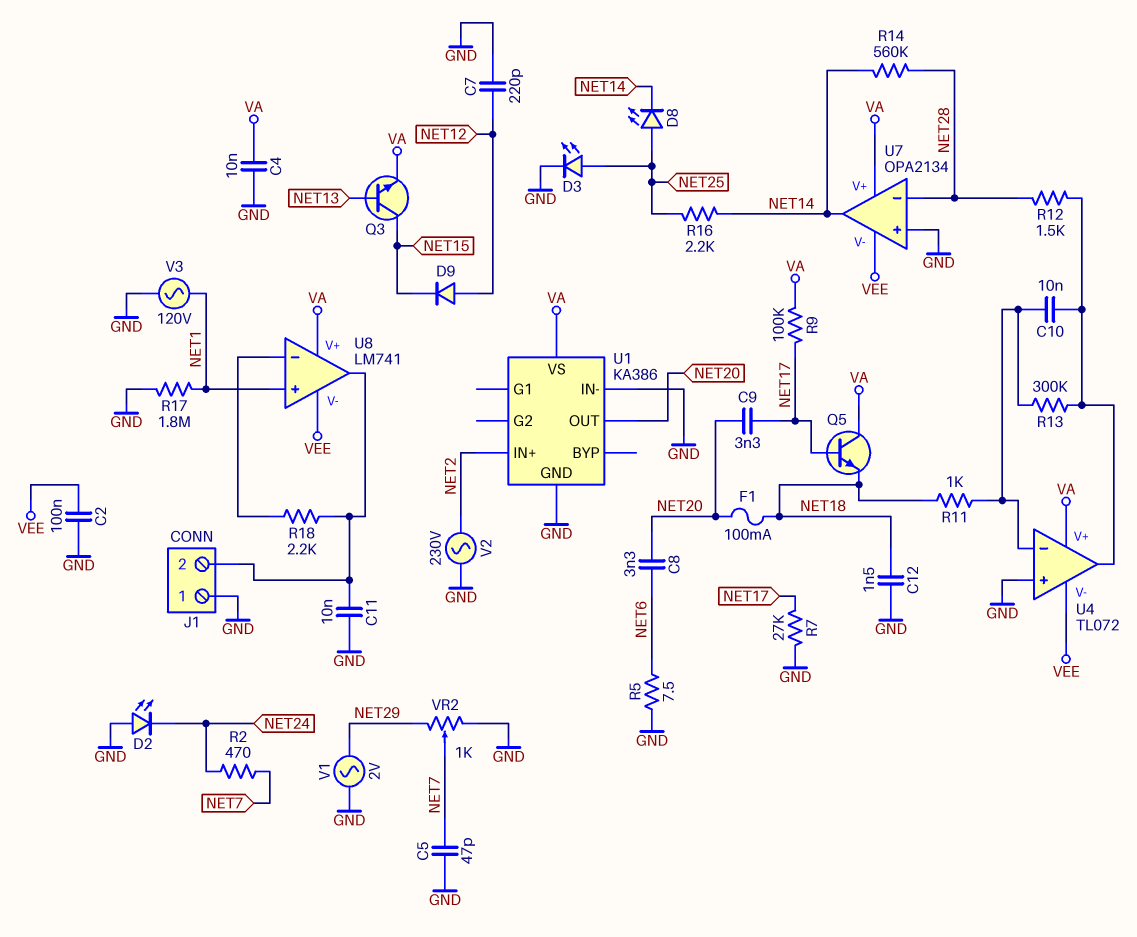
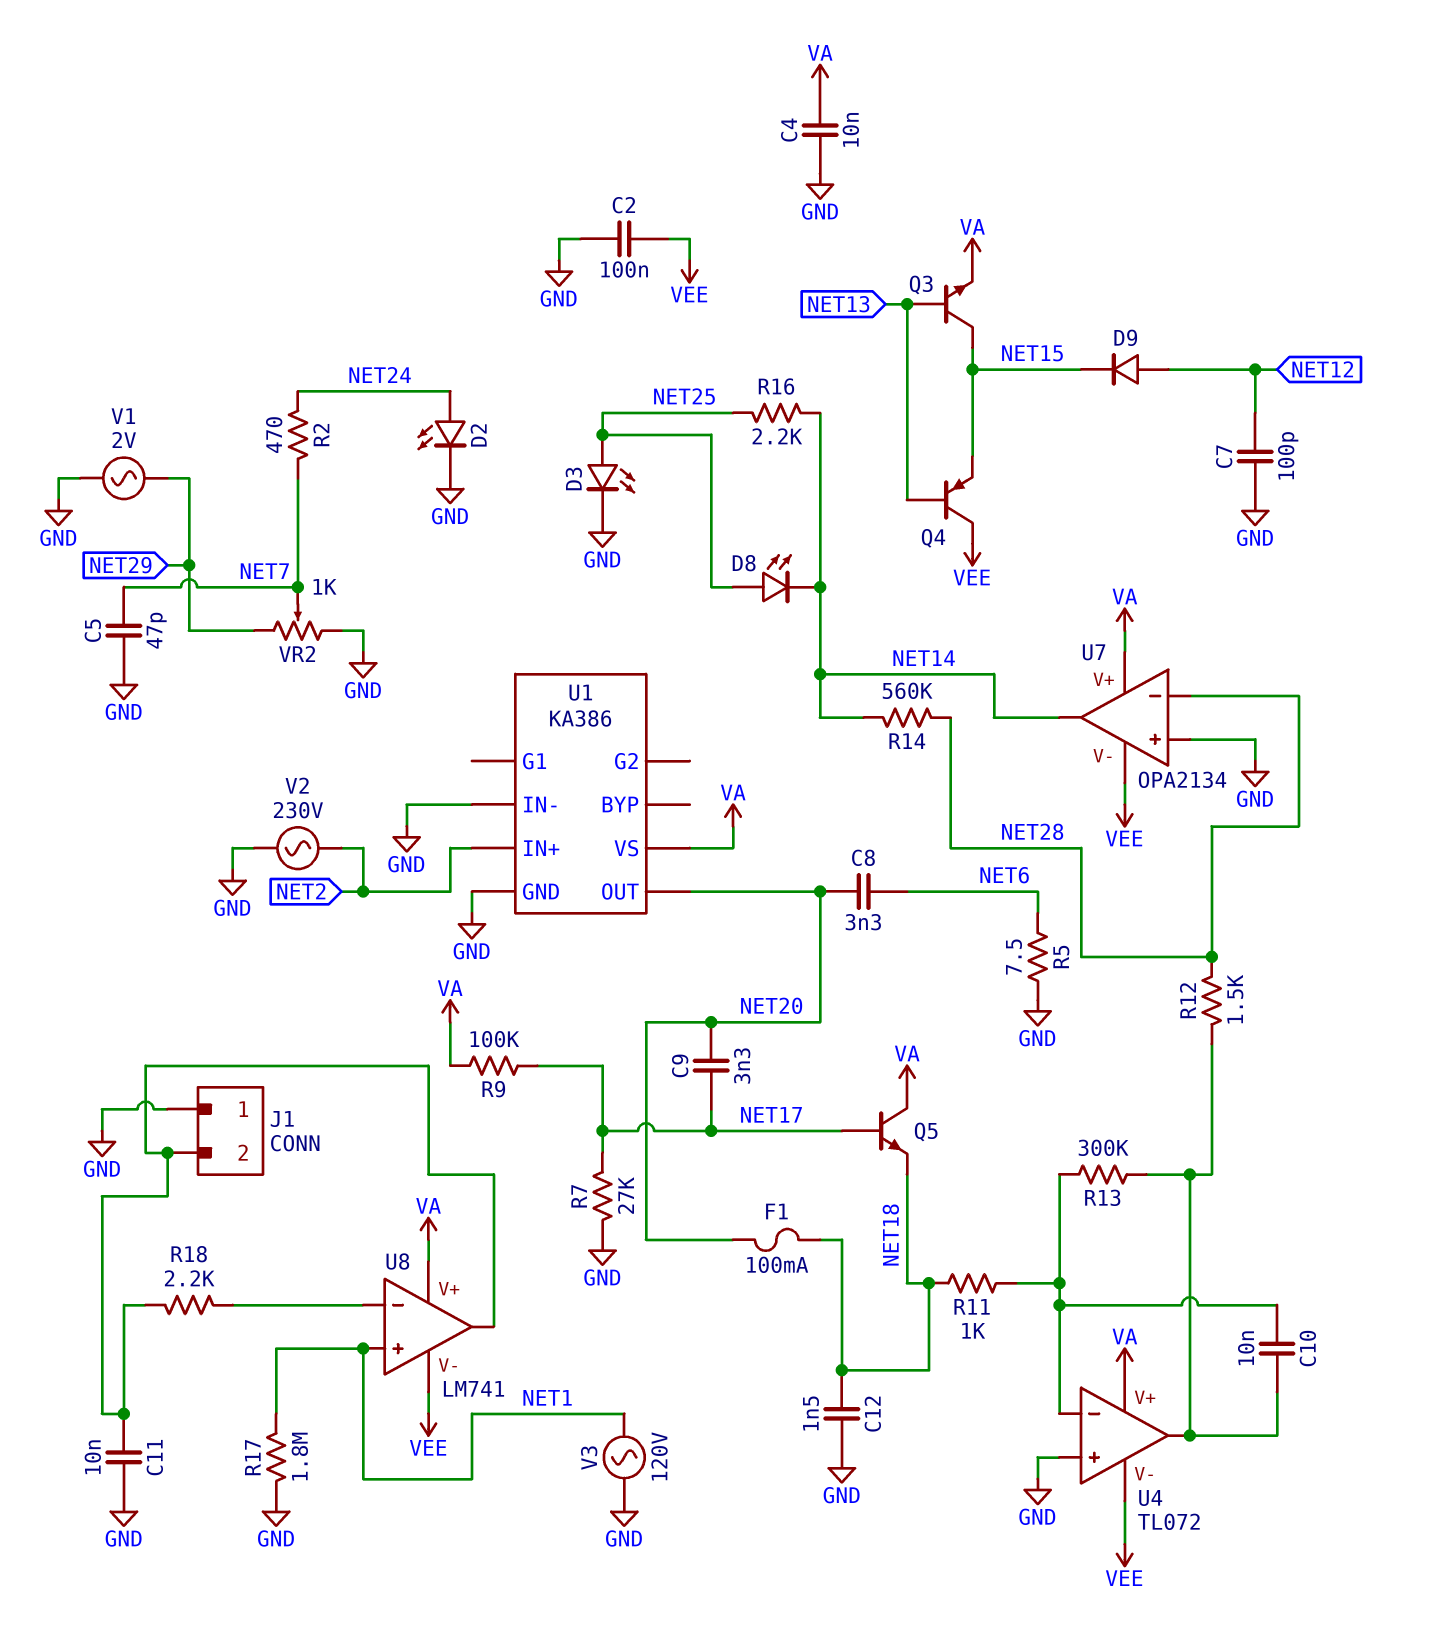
C7: 220pF (GND, NET12) -> 100pF (GND, NET12)
D2: LED (A GND, K NET24) -> LED (A NET24, K GND)
Q4: none -> PNP (B NET13, C VEE, E NET15)

